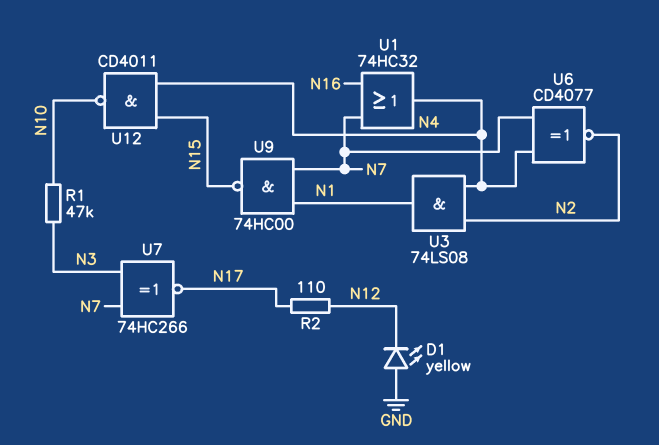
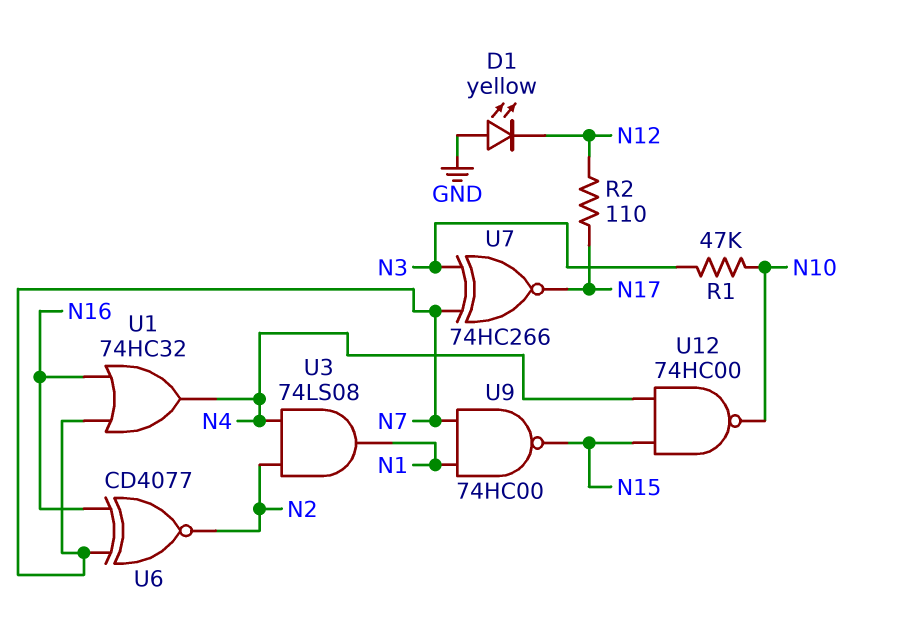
U6: XNOR CD4077 (in N4, in N7, out N2) -> XNOR CD4077 (in N7, in N16, out N2)
U12: NAND CD4011 (in N4, in N15, out N10) -> NAND 74HC00 (in N4, in N15, out N10)

